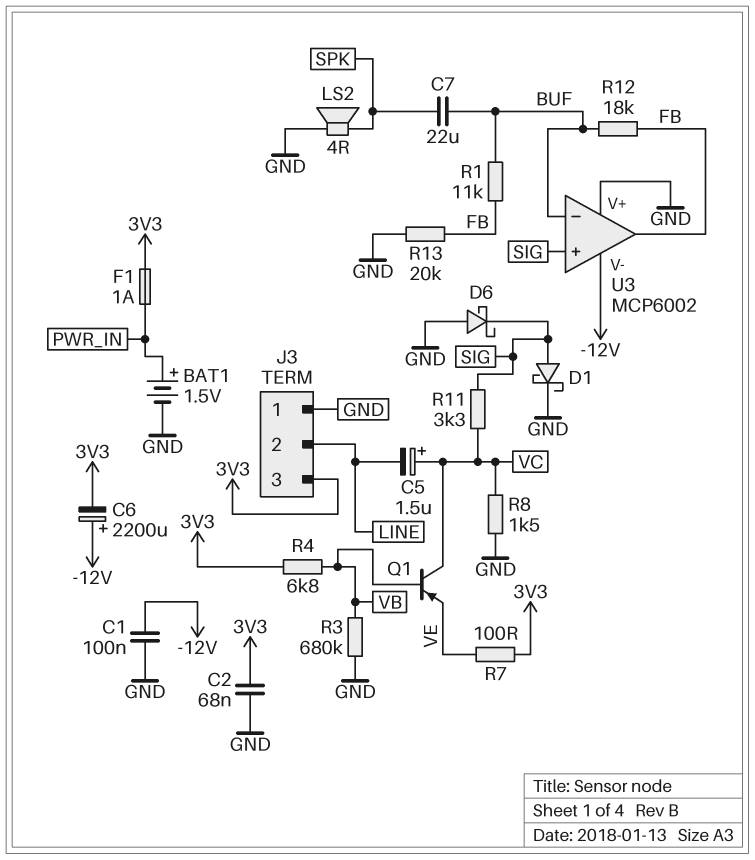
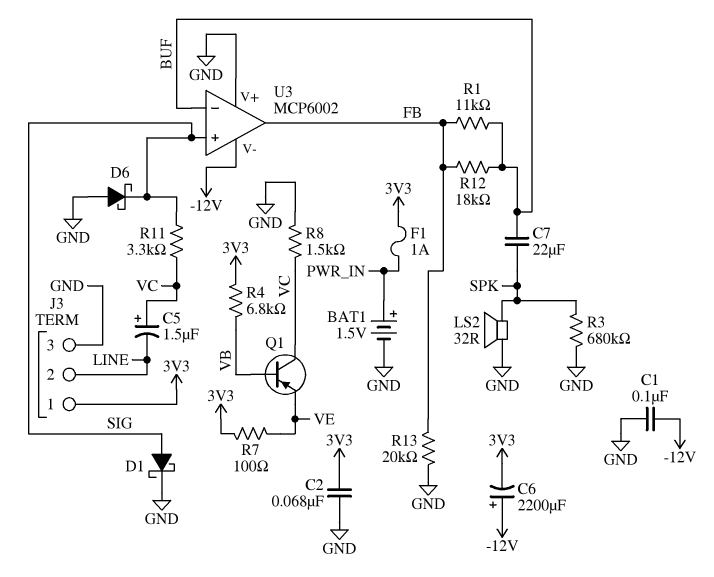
J3 pin 1: GND -> 3V3
J3 pin 3: 3V3 -> GND
LS2: speaker 4R (GND, SPK) -> speaker 32R (GND, SPK)
R3: 680k (GND, VB) -> 680k (GND, SPK)

